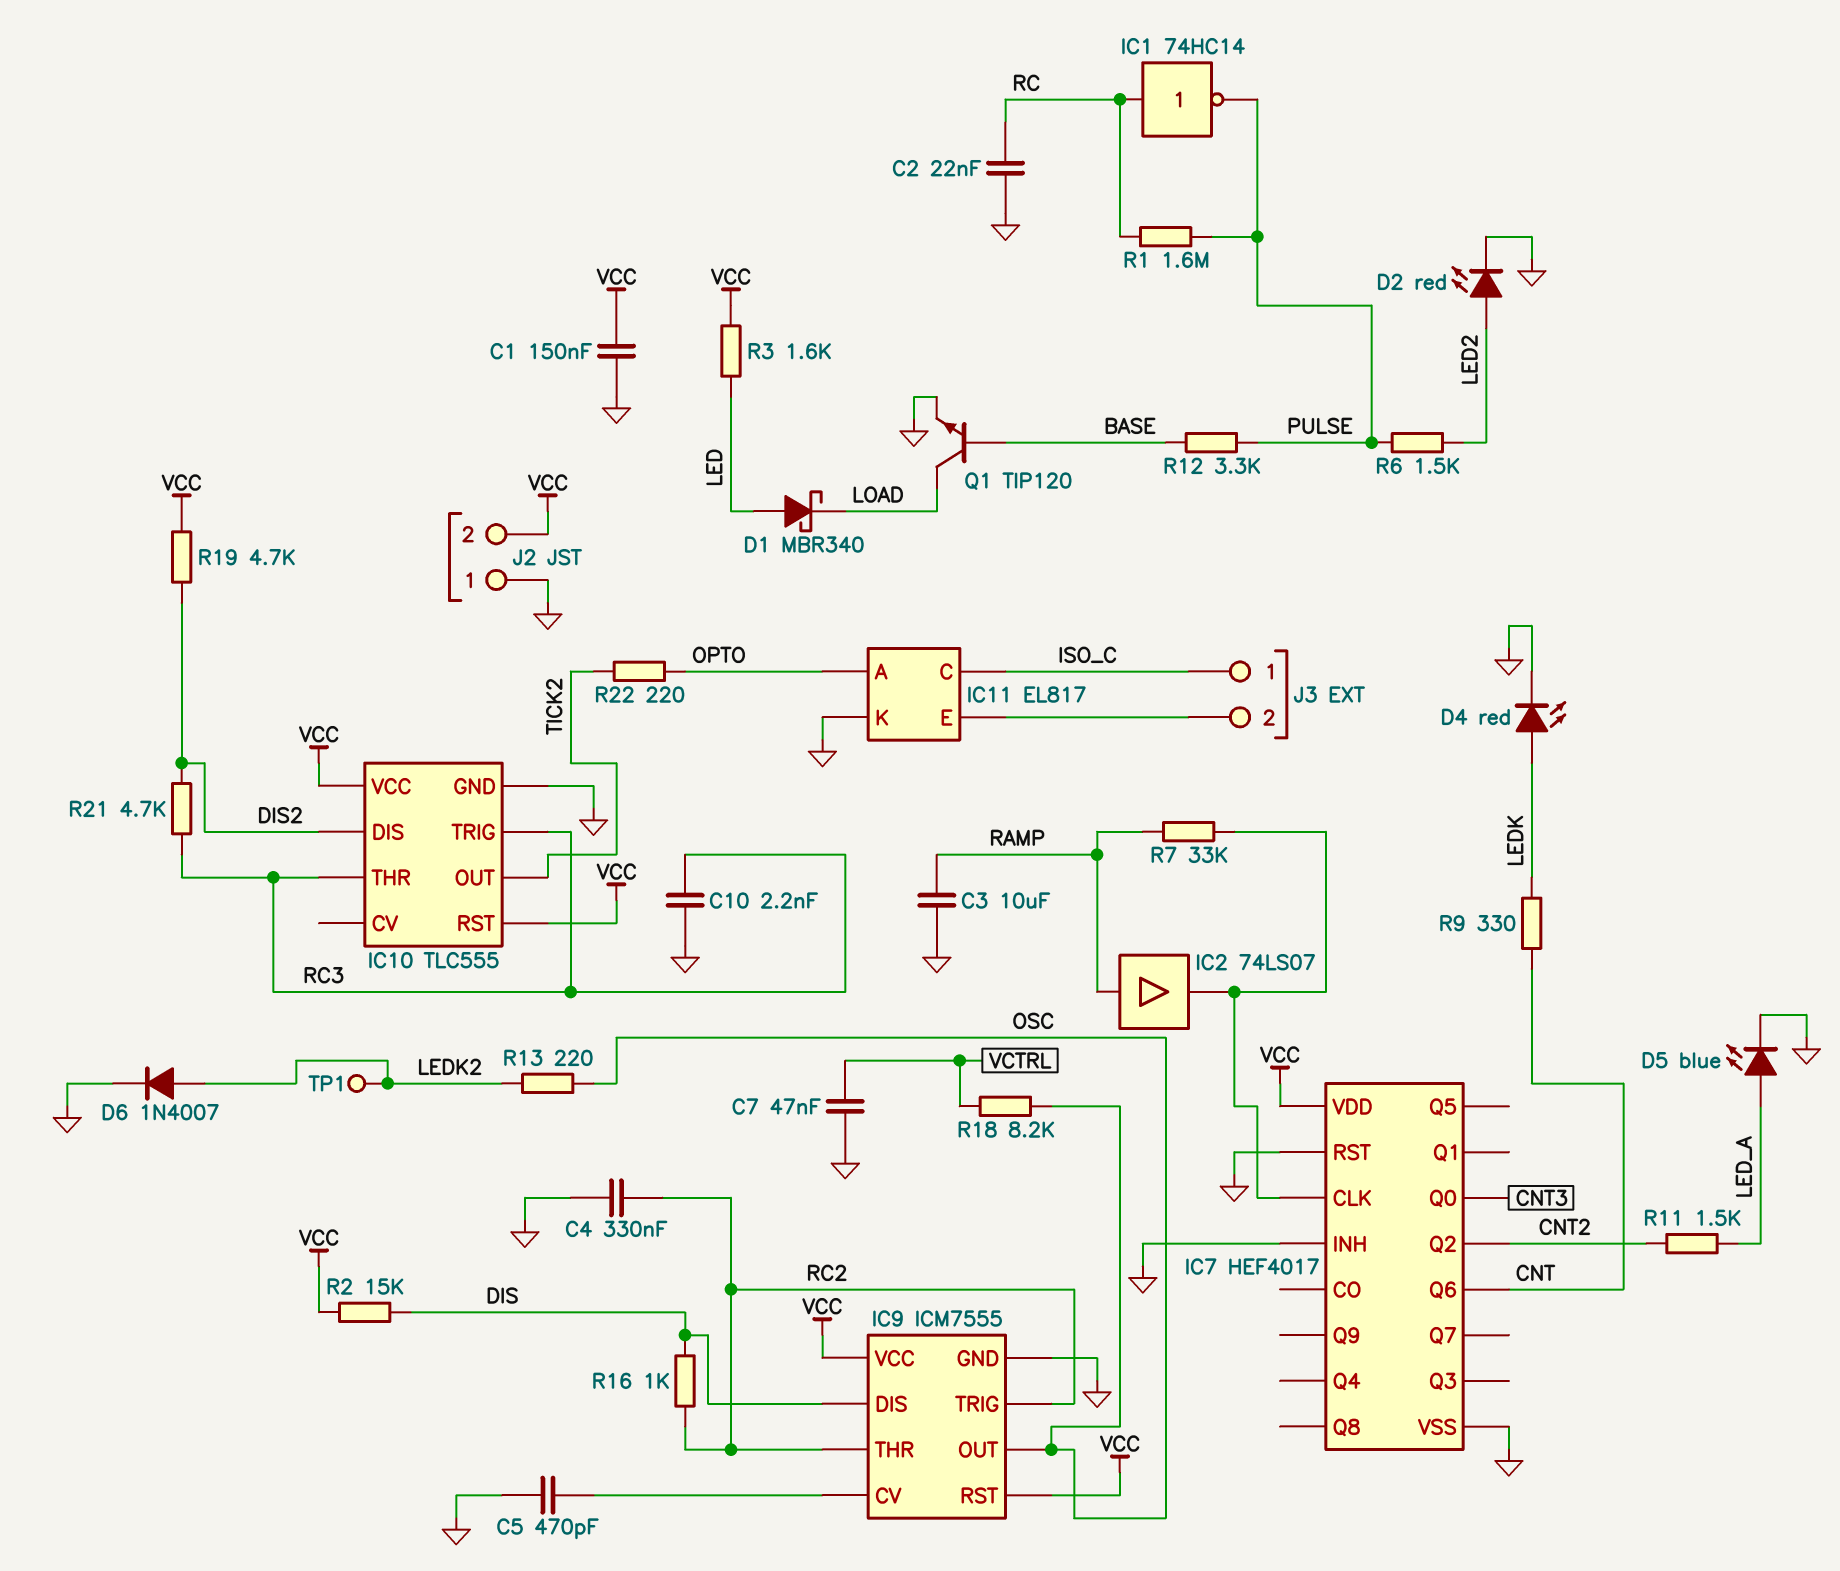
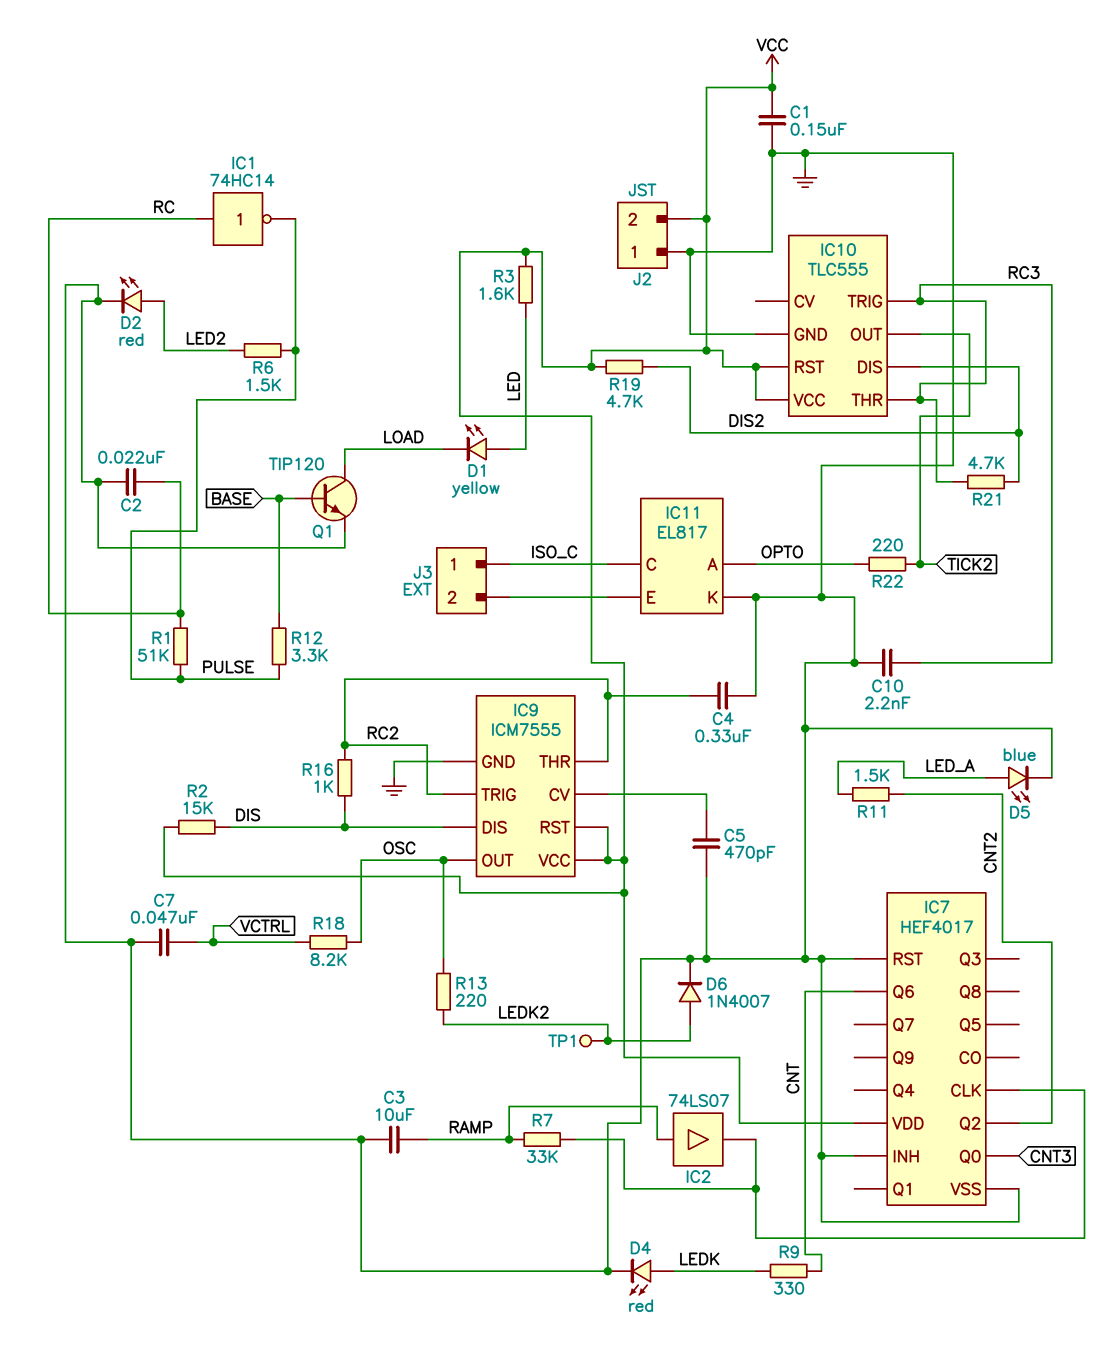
D1: schottky MBR340 (A LED, K LOAD) -> LED yellow (A LED, K LOAD)
R1: 1.6M (PULSE, RC) -> 51k (PULSE, RC)

